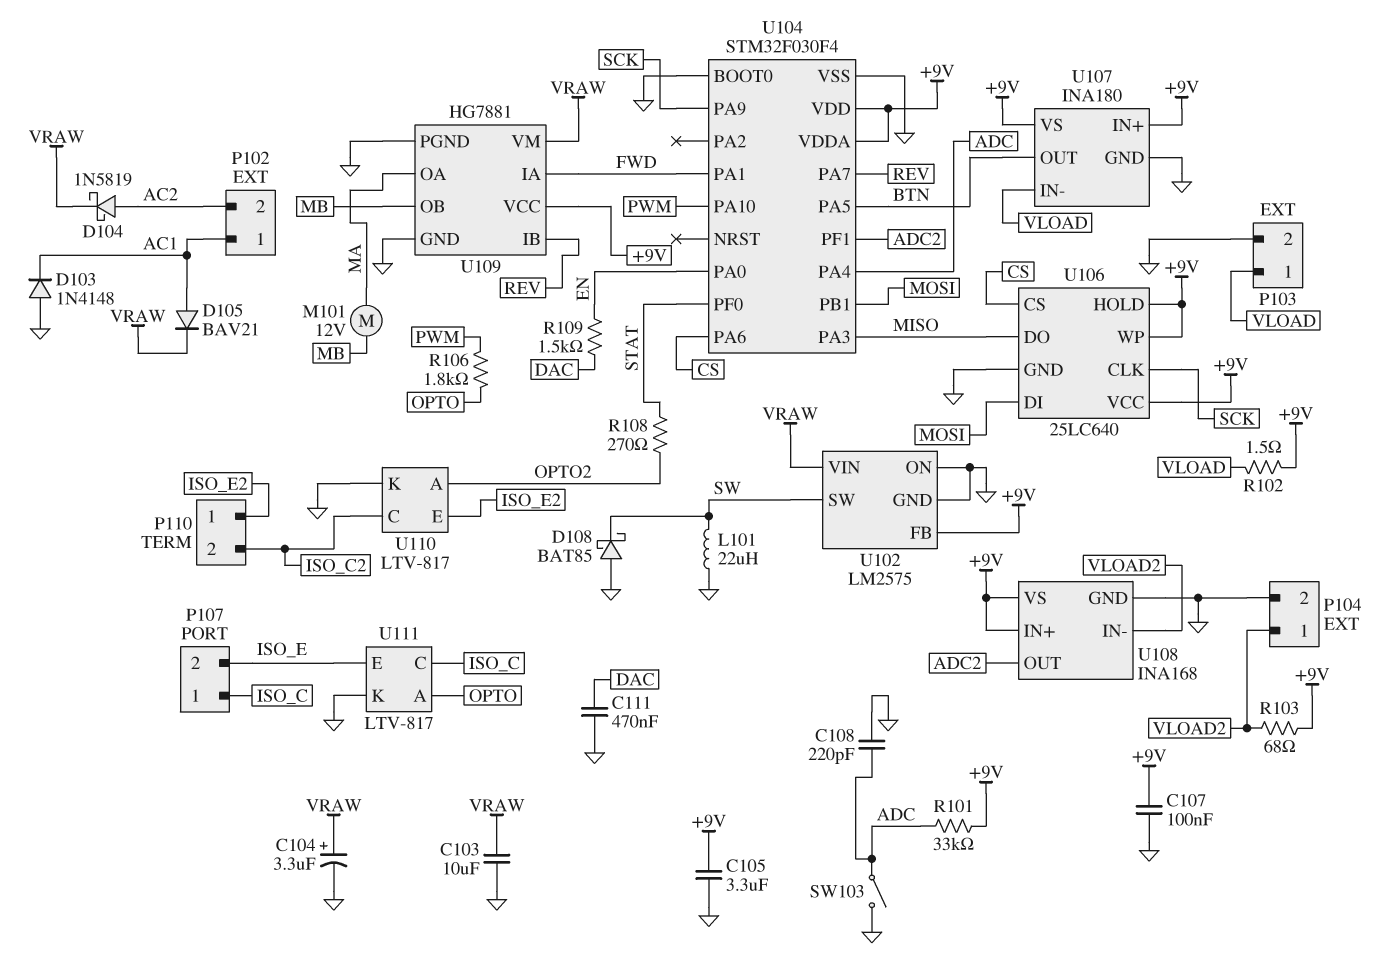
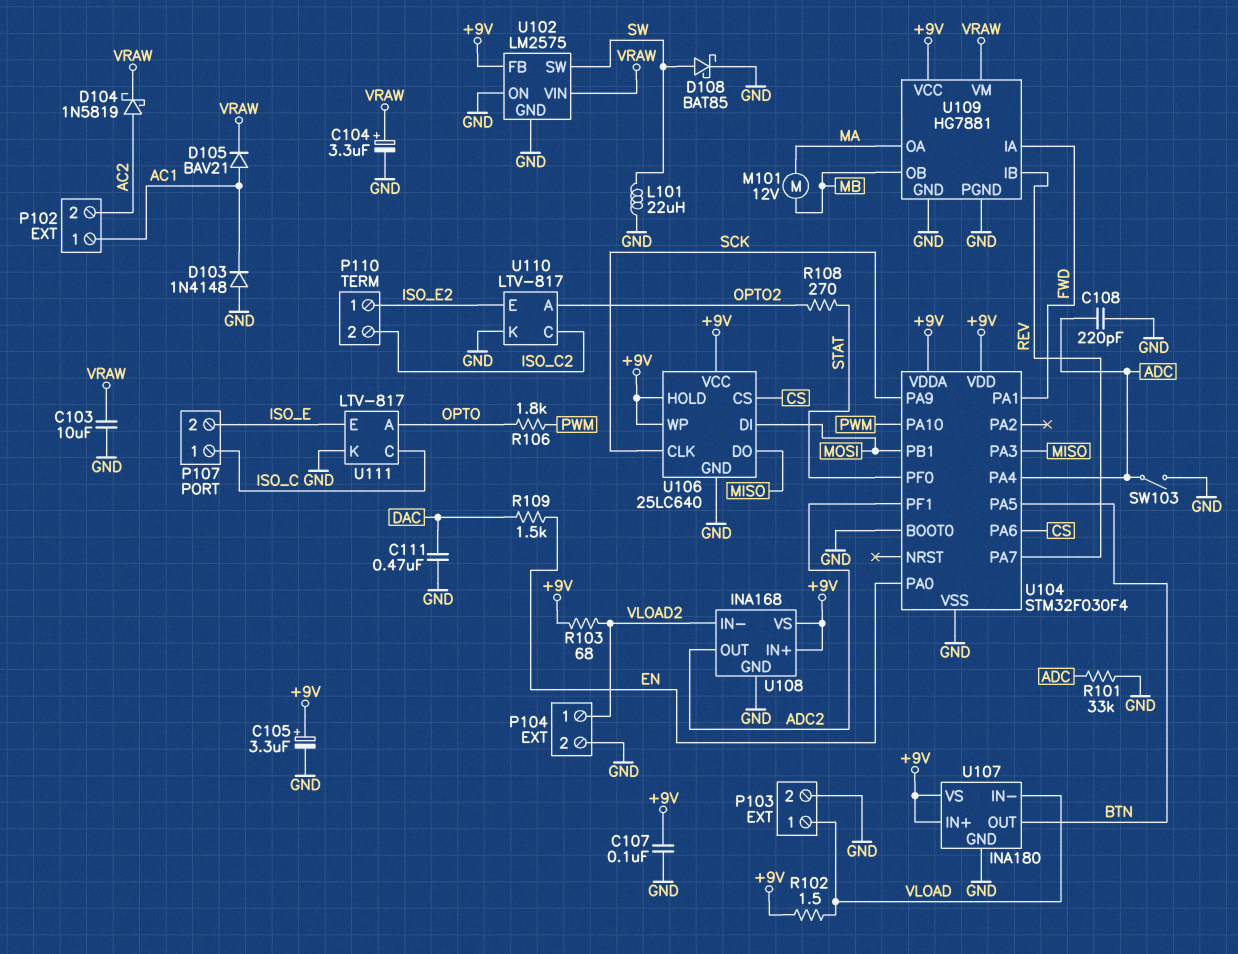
C105: 3.3uF (+9V, GND) -> 3.3uF (plus +9V, minus GND)
D108: schottky BAT85 (A GND, K SW) -> schottky BAT85 (A SW, K GND)
R101: 33k (+9V, ADC) -> 33k (ADC, GND)

